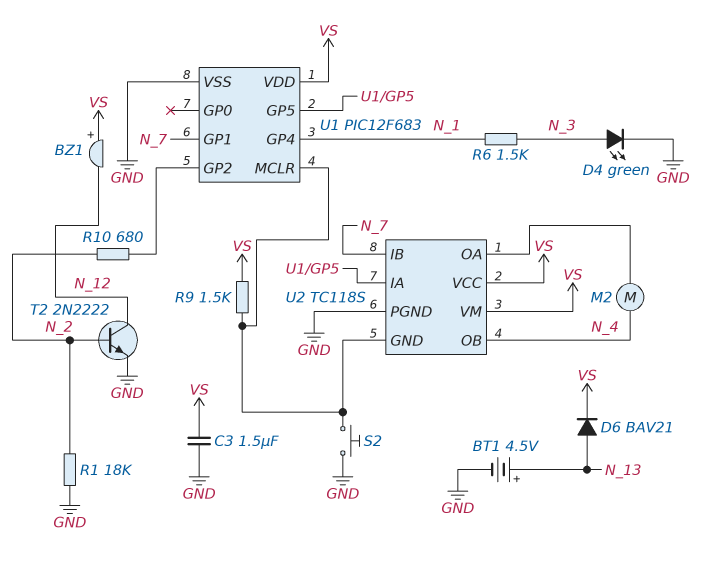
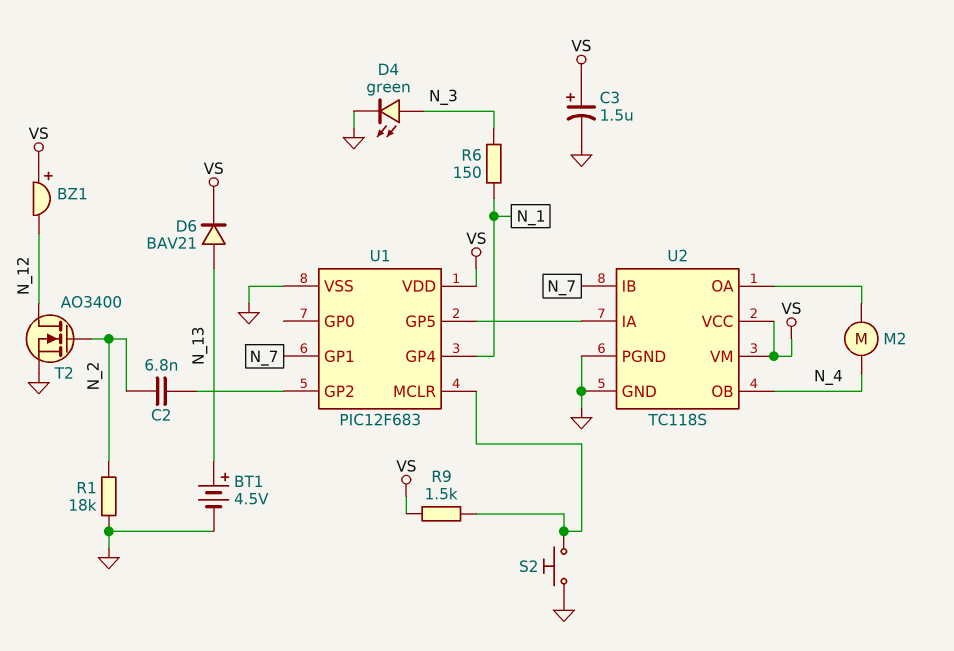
C2: none -> 6.8nF (N_2, U1/GP2)
C3: 1.5uF (GND, VS) -> 1.5uF (plus VS, minus GND)
R6: 1.5k (N_1, N_3) -> 150 (N_1, N_3)
R10: 680 (N_2, U1/GP2) -> none
T2: NPN 2N2222 (B N_2, C N_12, E GND) -> NMOS AO3400 (G N_2, D N_12, S GND)
U2 pin GND: U1/MCLR -> GND

